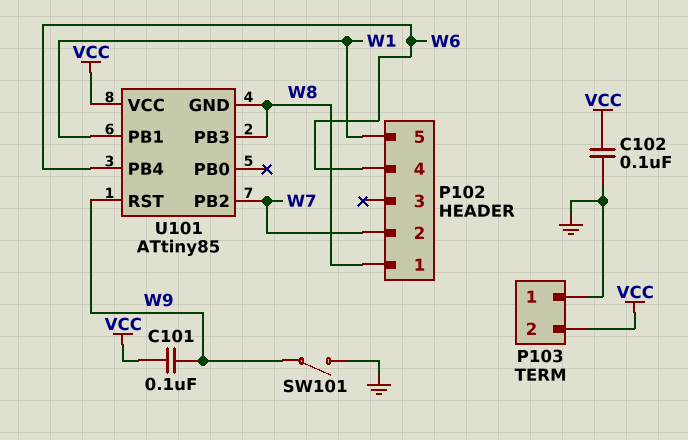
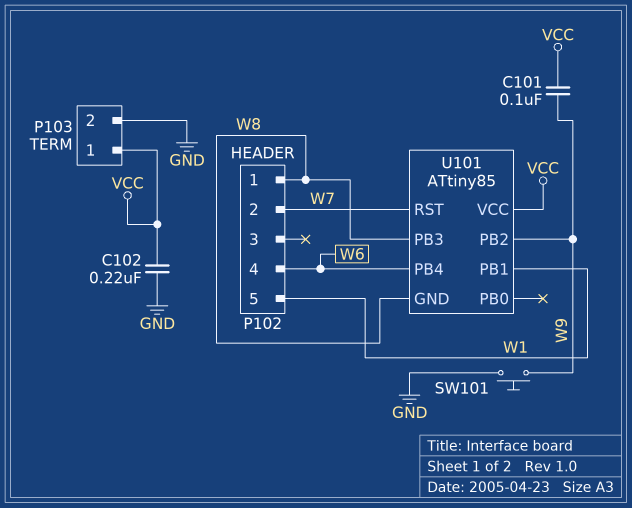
C102: 100nF (GND, VCC) -> 220nF (GND, VCC)
P103 pin 1: GND -> VCC
P103 pin 2: VCC -> GND
SW101: switch (GND, W9) -> button (GND, W9)
U101 pin PB2: W7 -> W9
U101 pin RST: W9 -> W7

